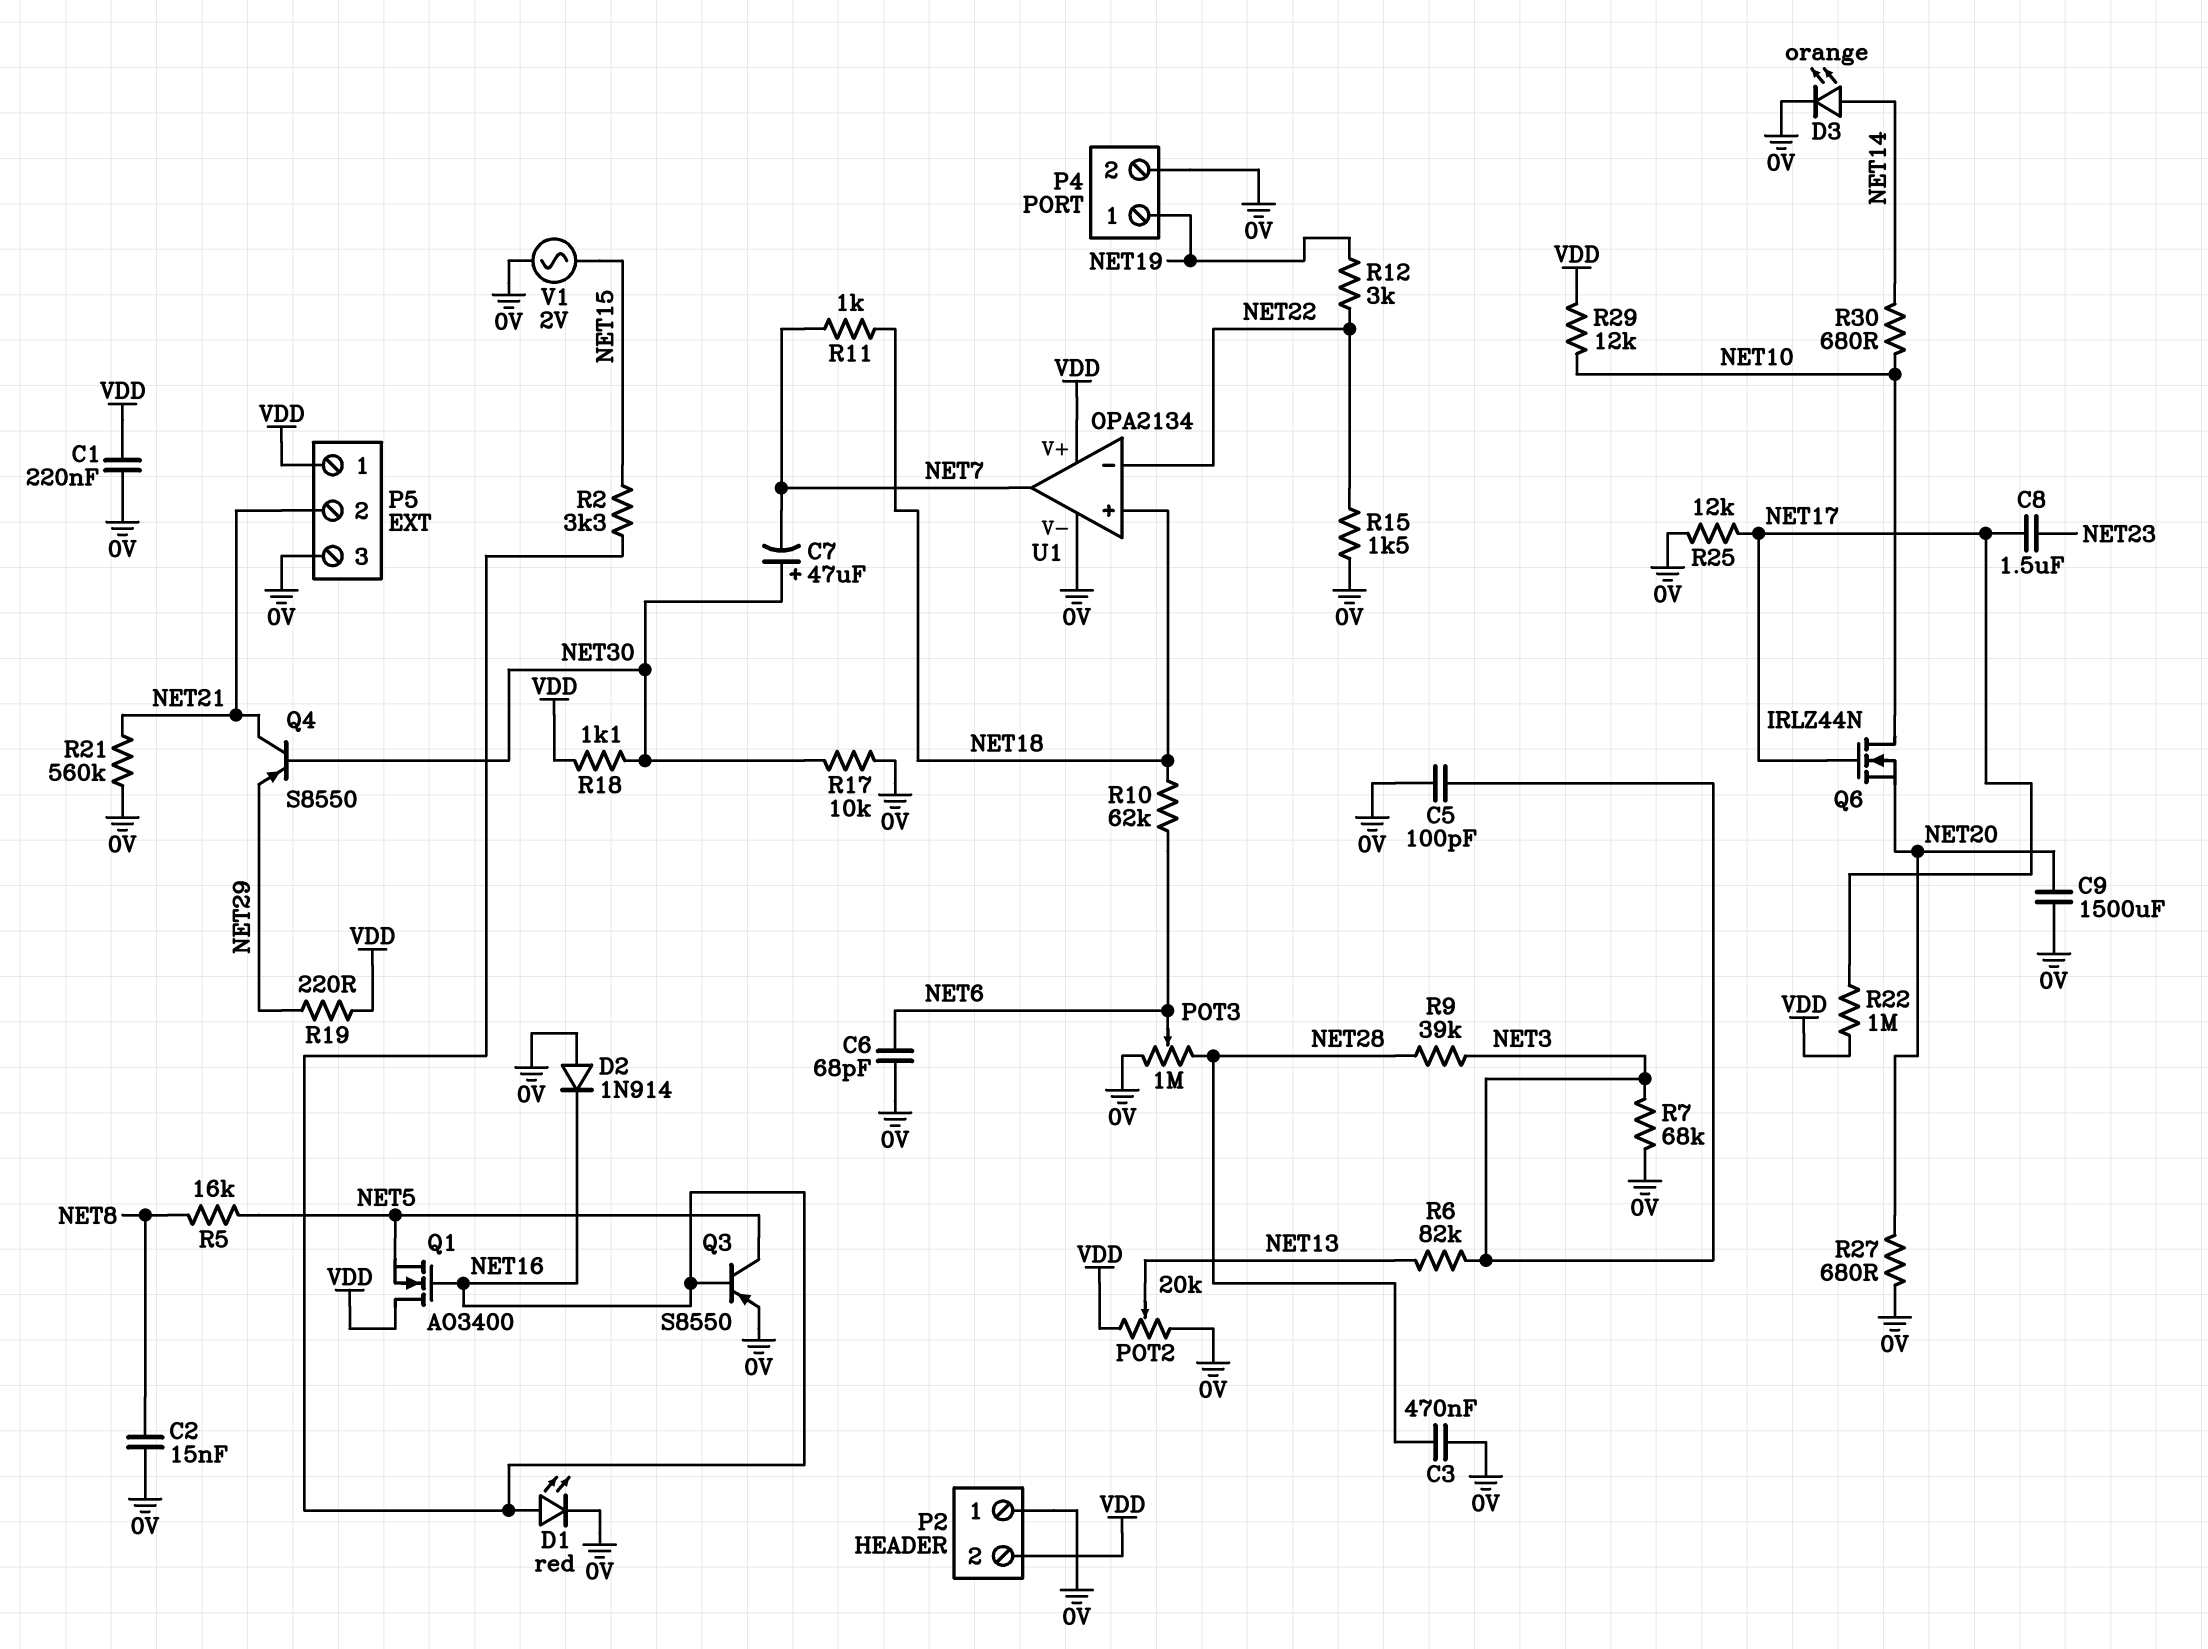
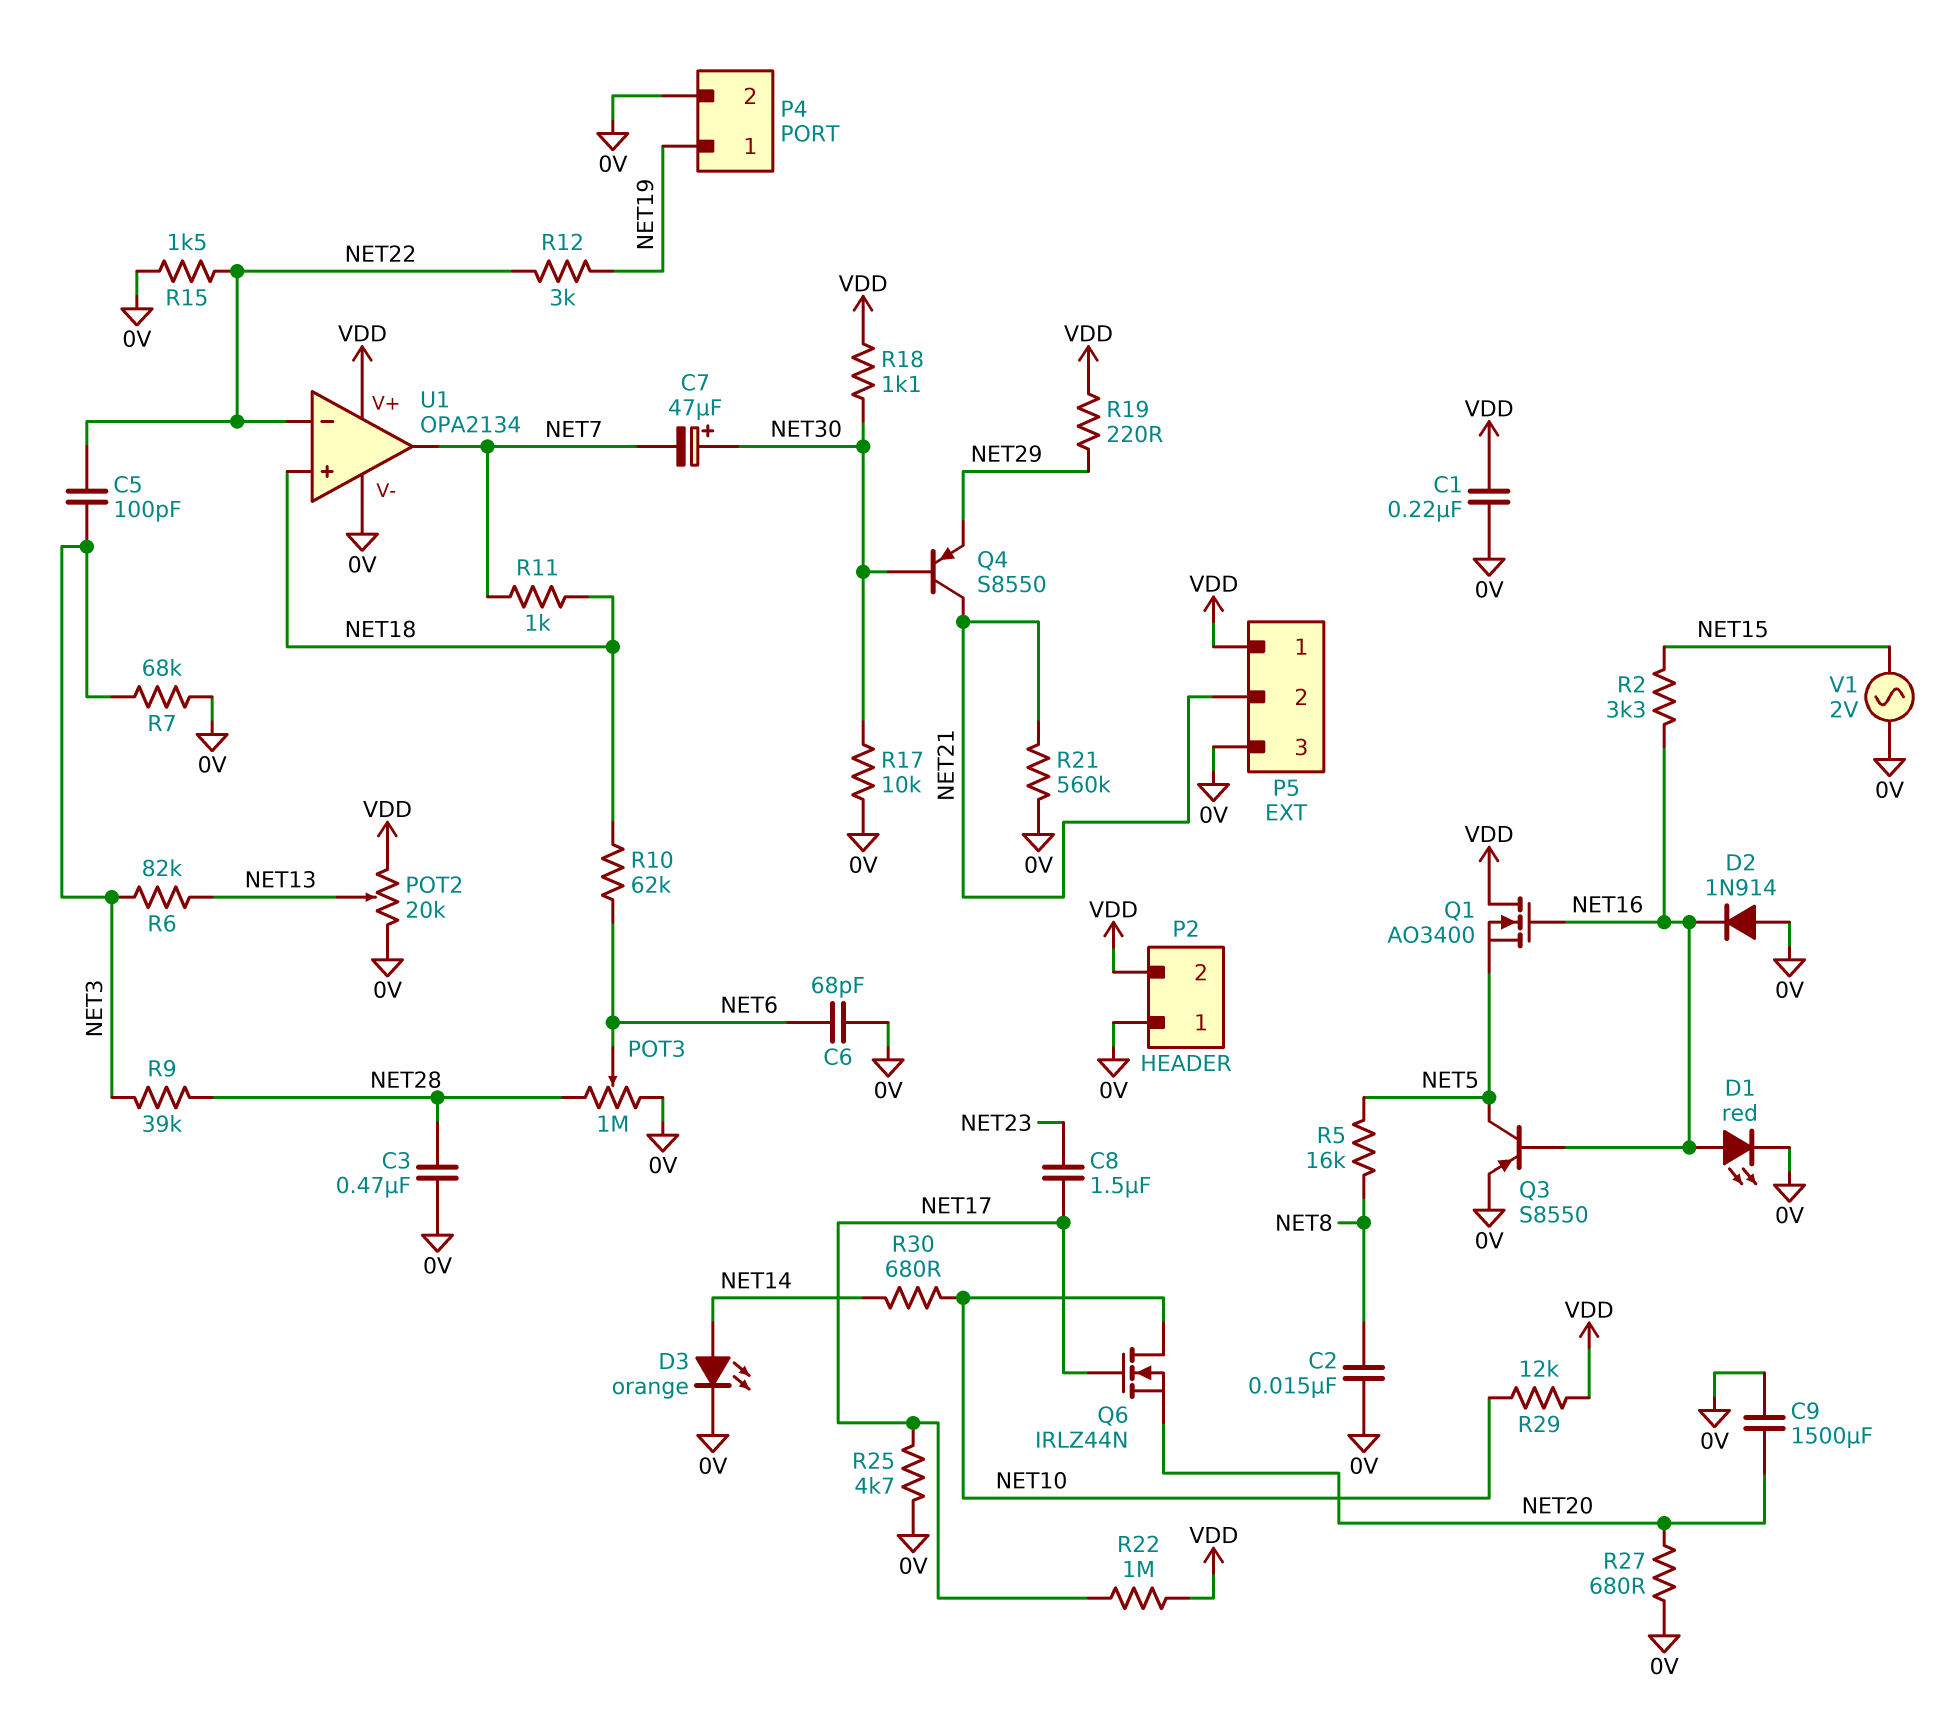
C5: 100pF (0V, NET3) -> 100pF (NET3, NET22)
R25: 12k (0V, NET17) -> 4.7k (0V, NET17)

